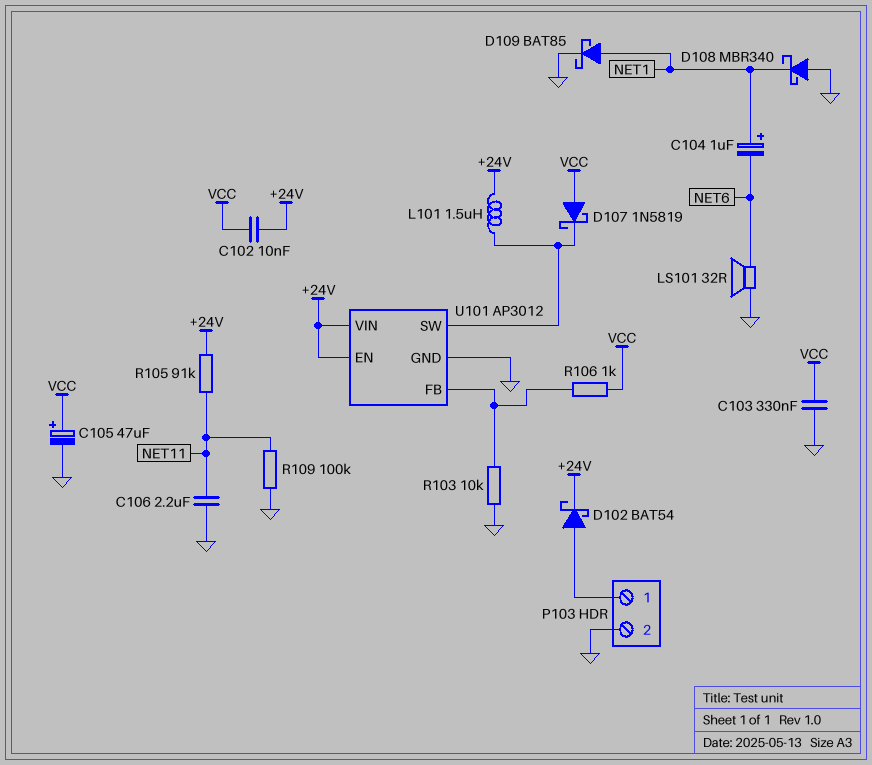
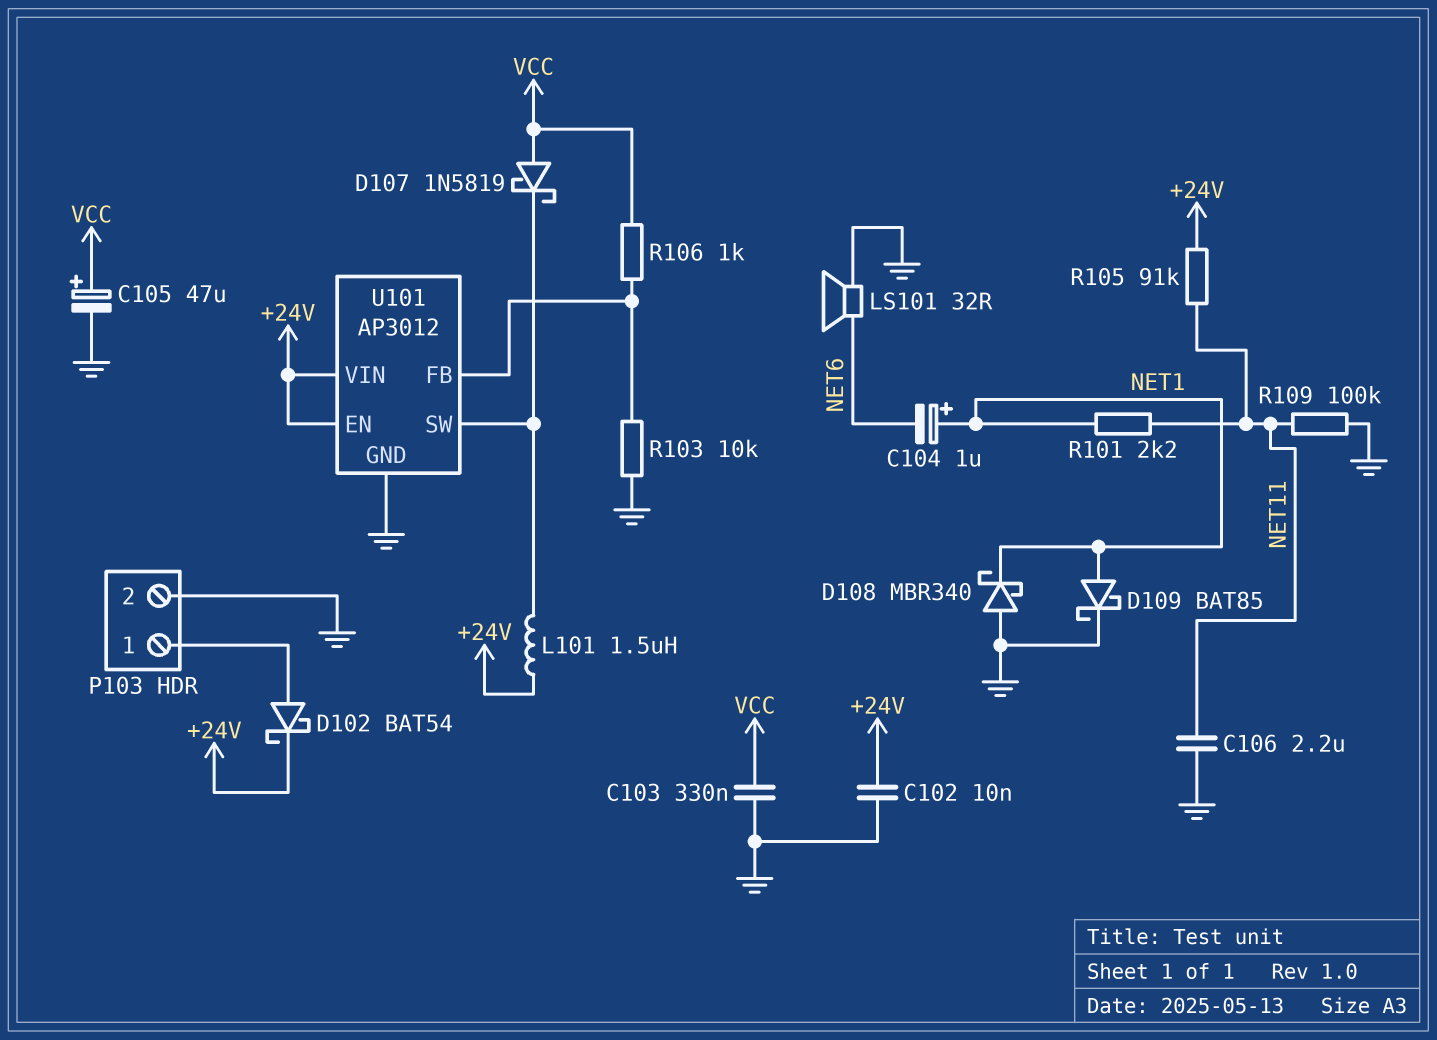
C102: 10nF (+24V, VCC) -> 10nF (+24V, GND)
R101: none -> 2.2k (NET1, NET11)

